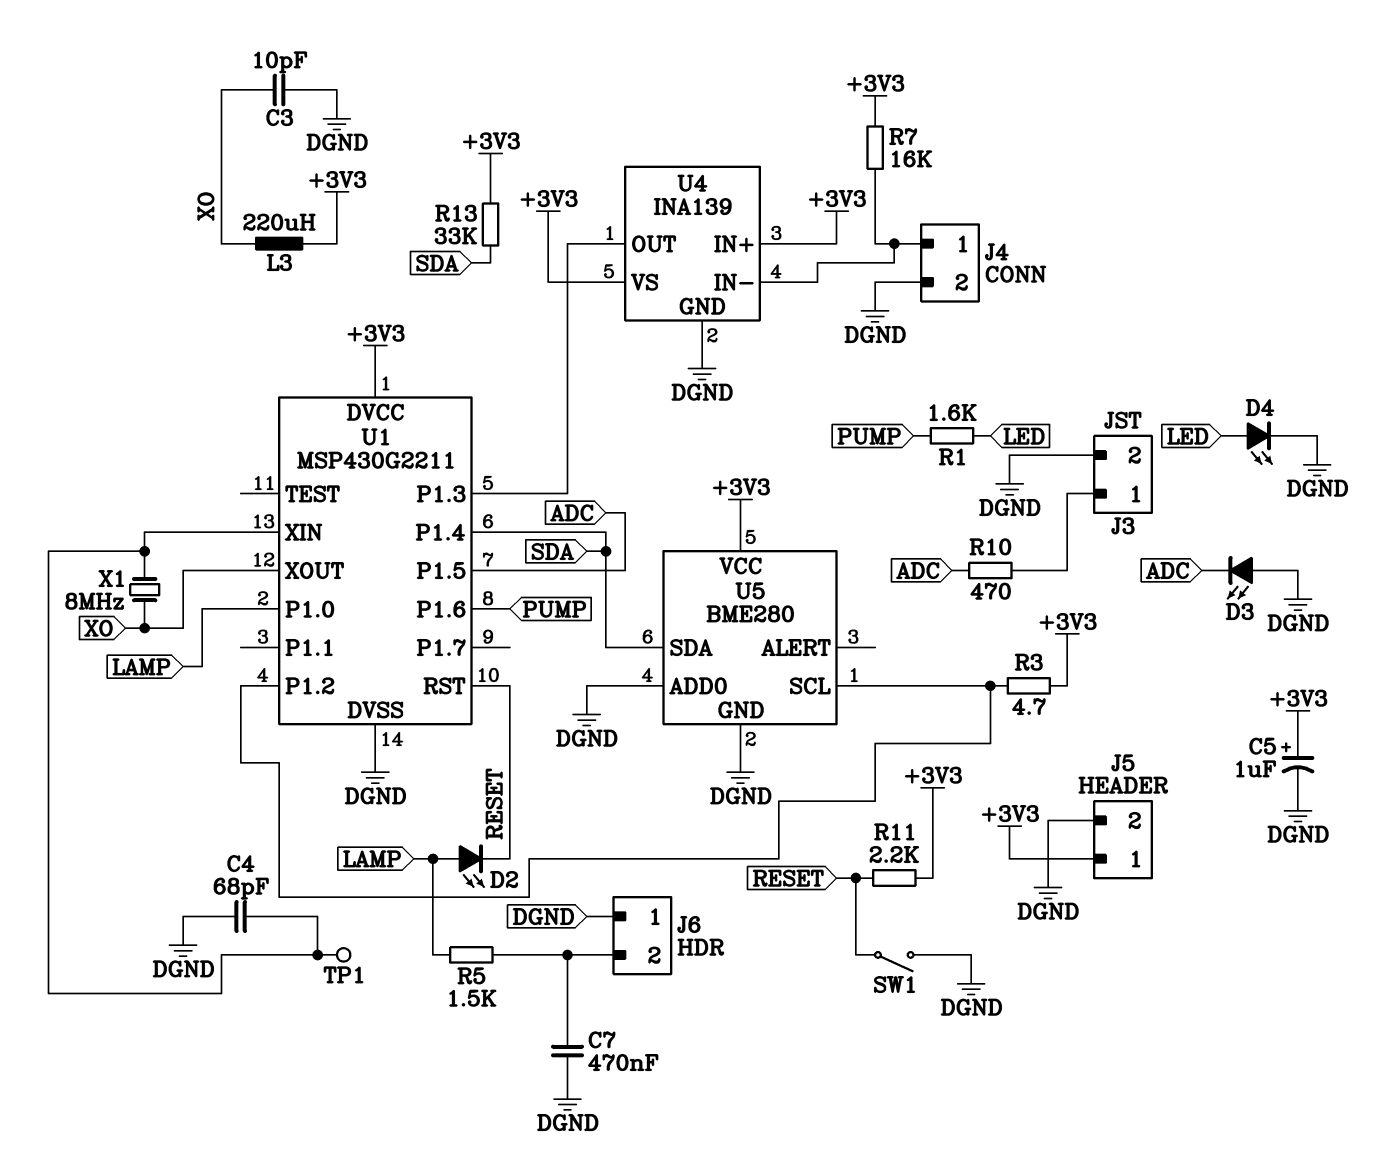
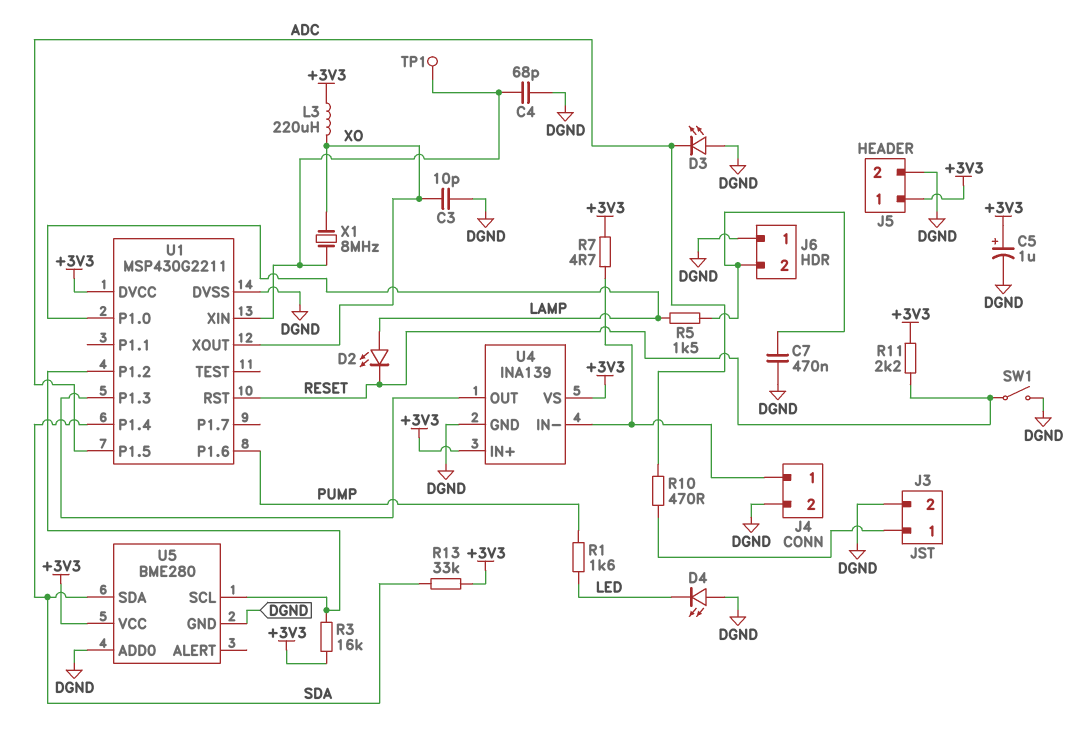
D4: LED (A LED, K DGND) -> LED (A DGND, K LED)
R3: 4.7 (+3V3, U1/P1.2) -> 16k (+3V3, U1/P1.2)
R7: 16k (+3V3, J4/1) -> 4.7 (+3V3, J4/1)

